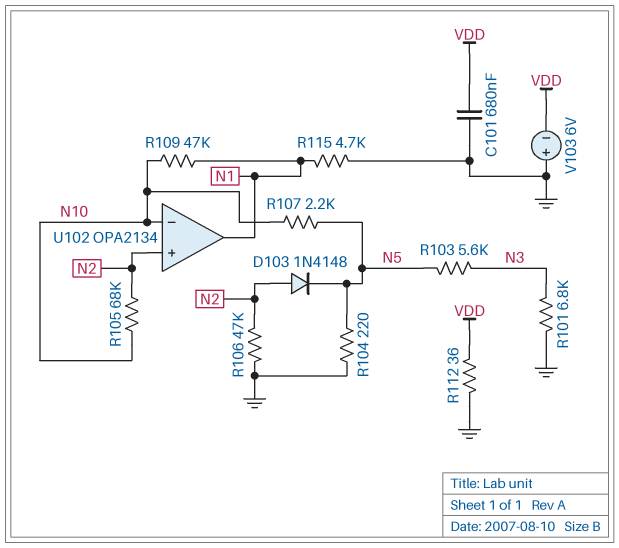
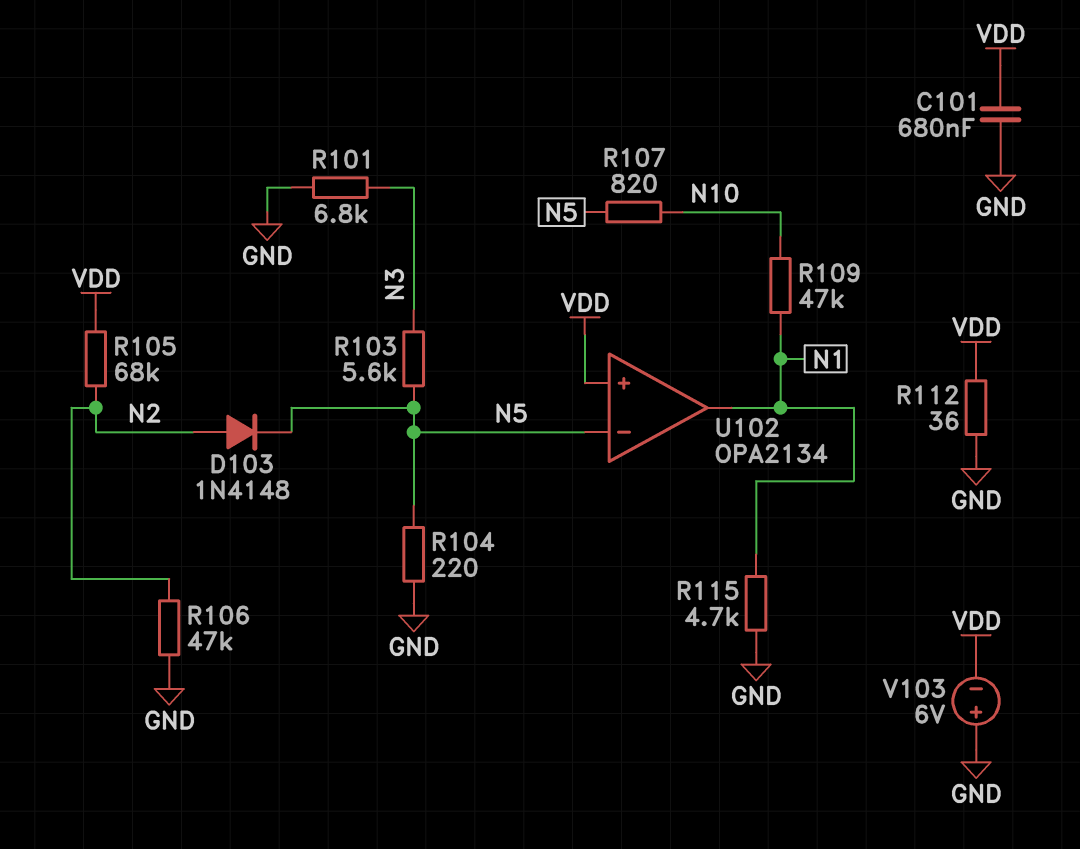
R105: 68k (N2, N10) -> 68k (N2, VDD)
R107: 2.2k (N5, N10) -> 820 (N5, N10)
U102 pin in+: N2 -> VDD
U102 pin in-: N10 -> N5

